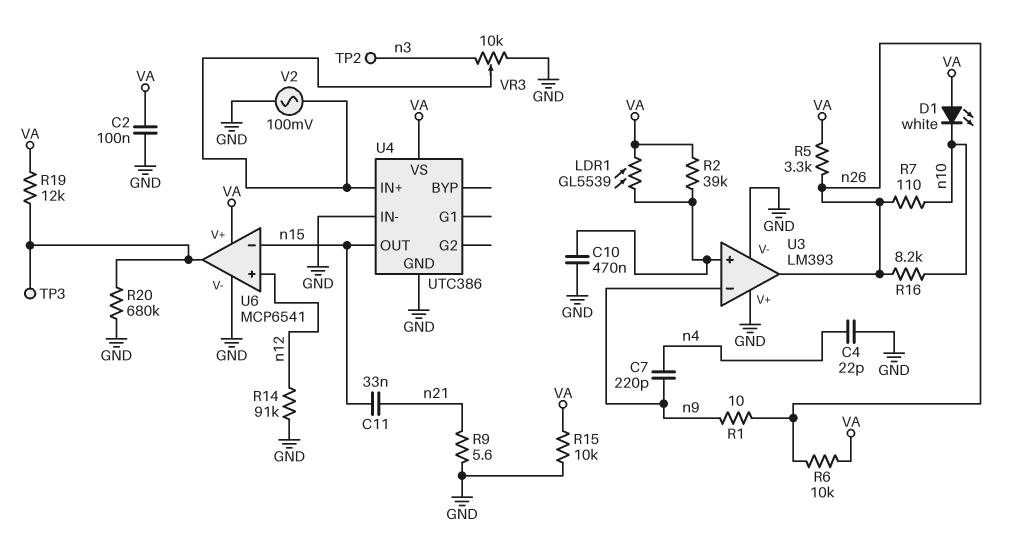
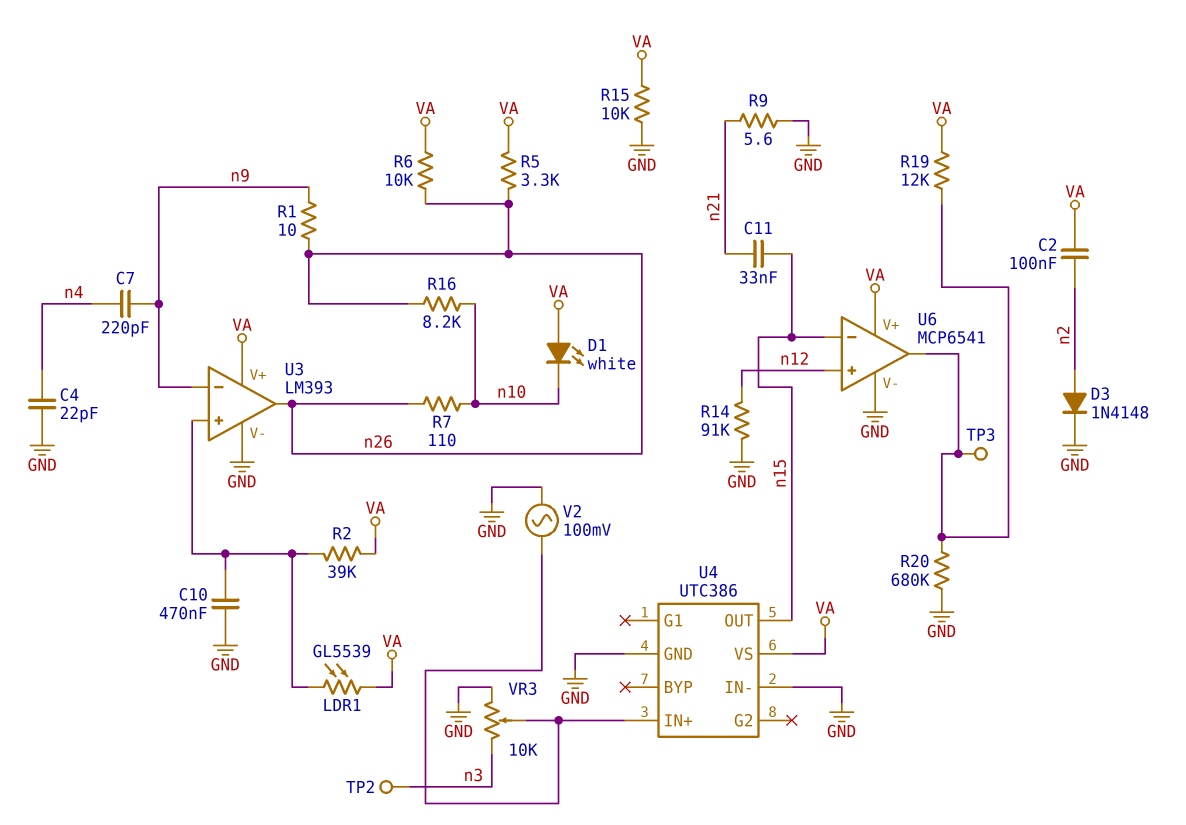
C2: 100nF (GND, VA) -> 100nF (VA, n2)
D3: none -> diode 1N4148 (A n2, K GND)
U3 pin V+: GND -> VA

